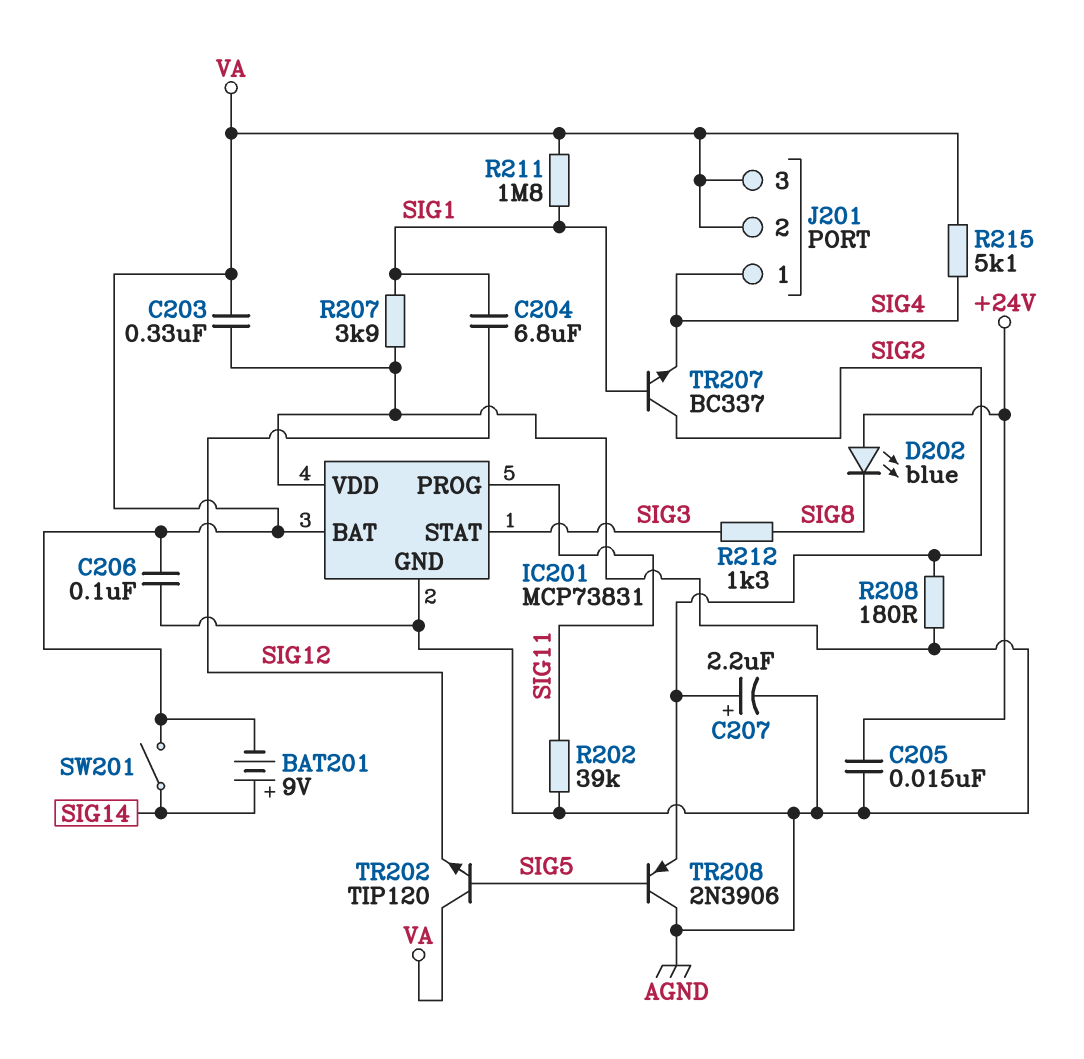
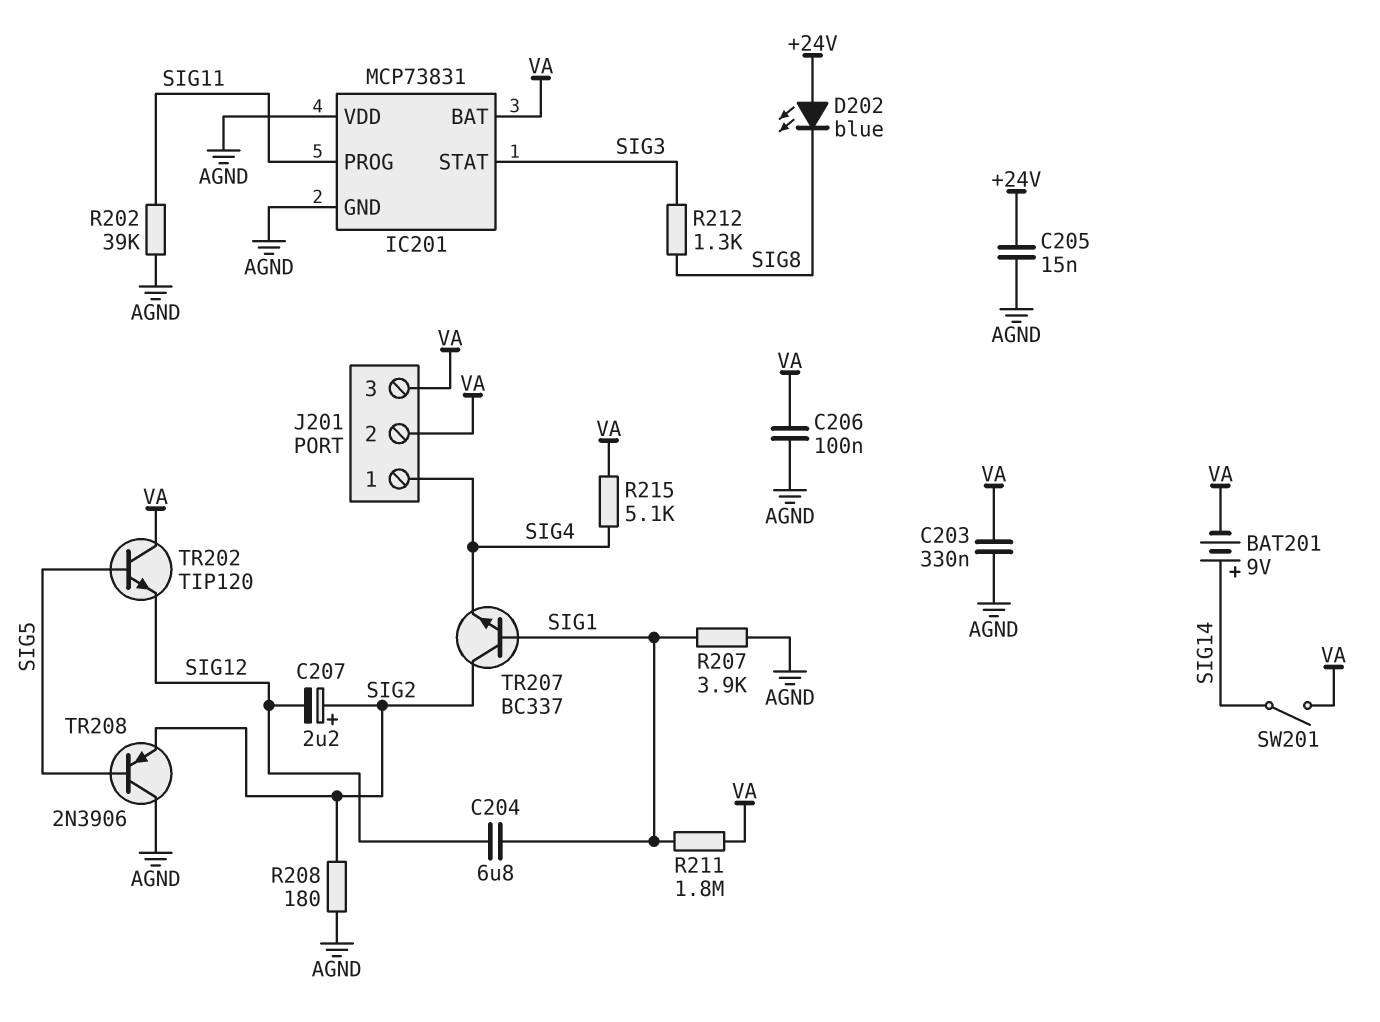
C207: 2.2uF (plus SIG2, minus AGND) -> 2.2uF (plus SIG2, minus SIG12)

